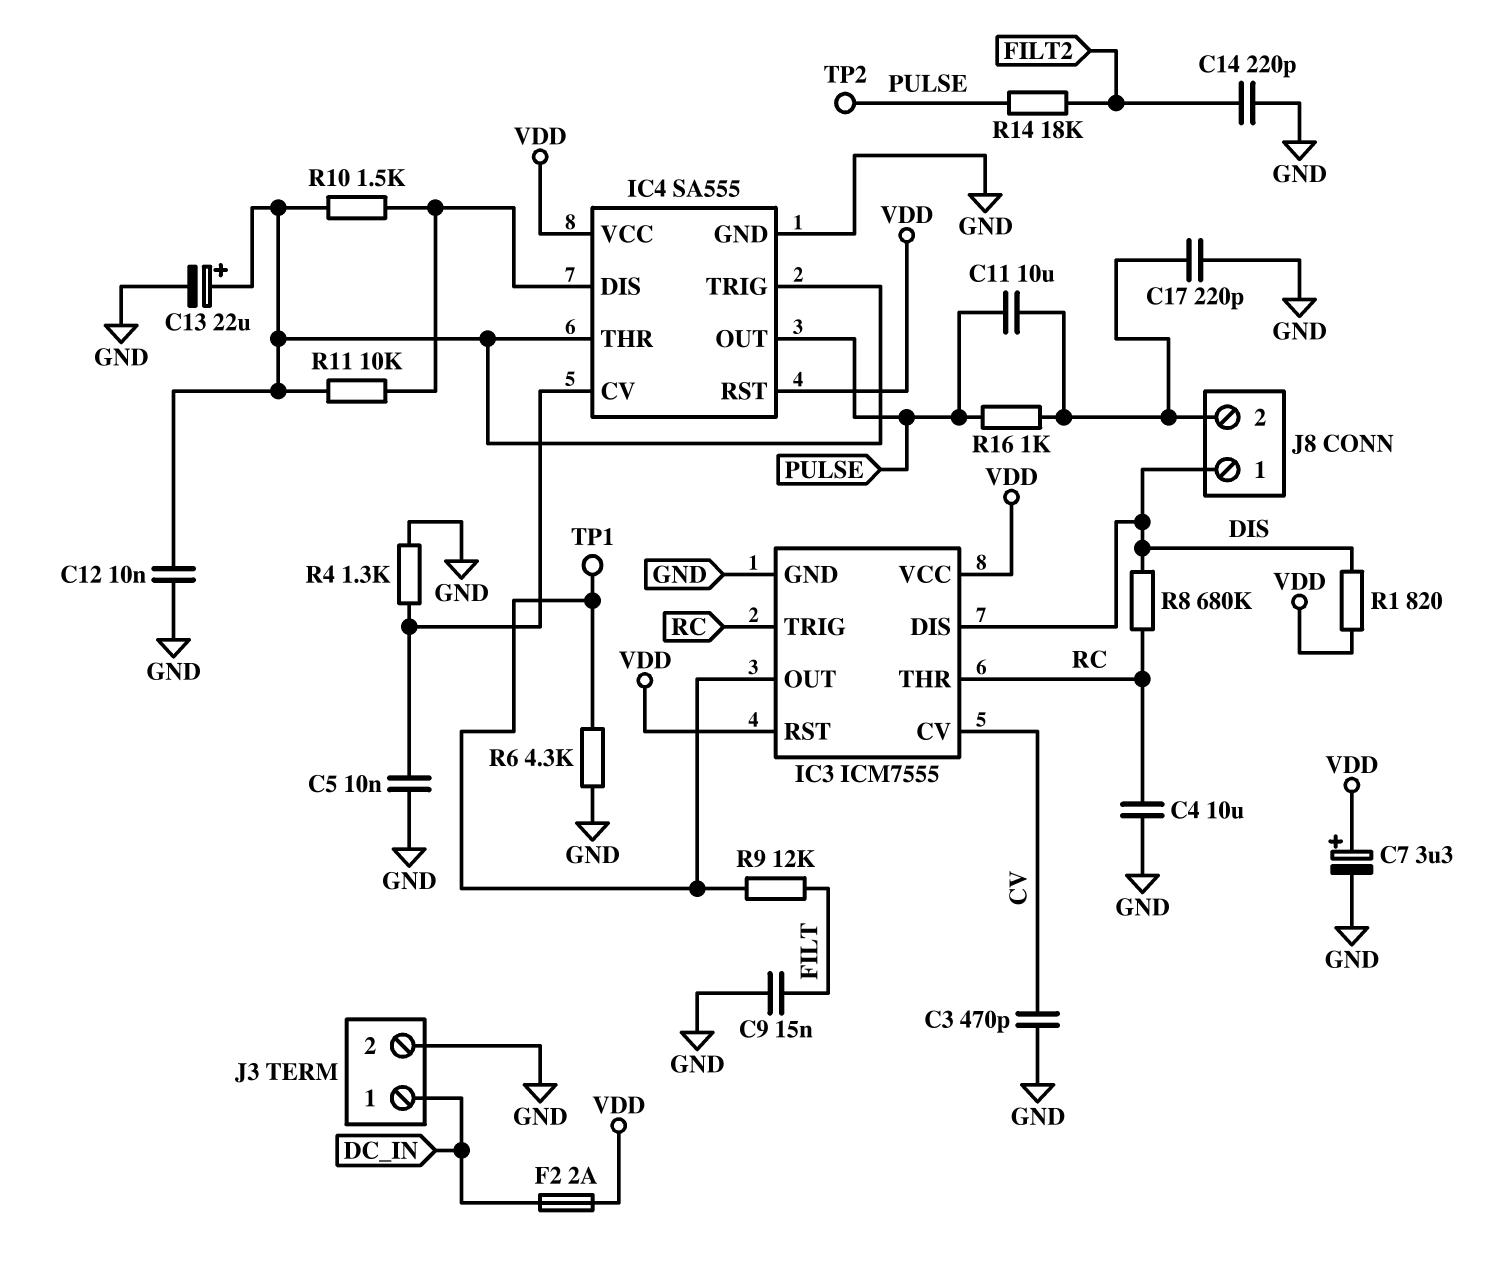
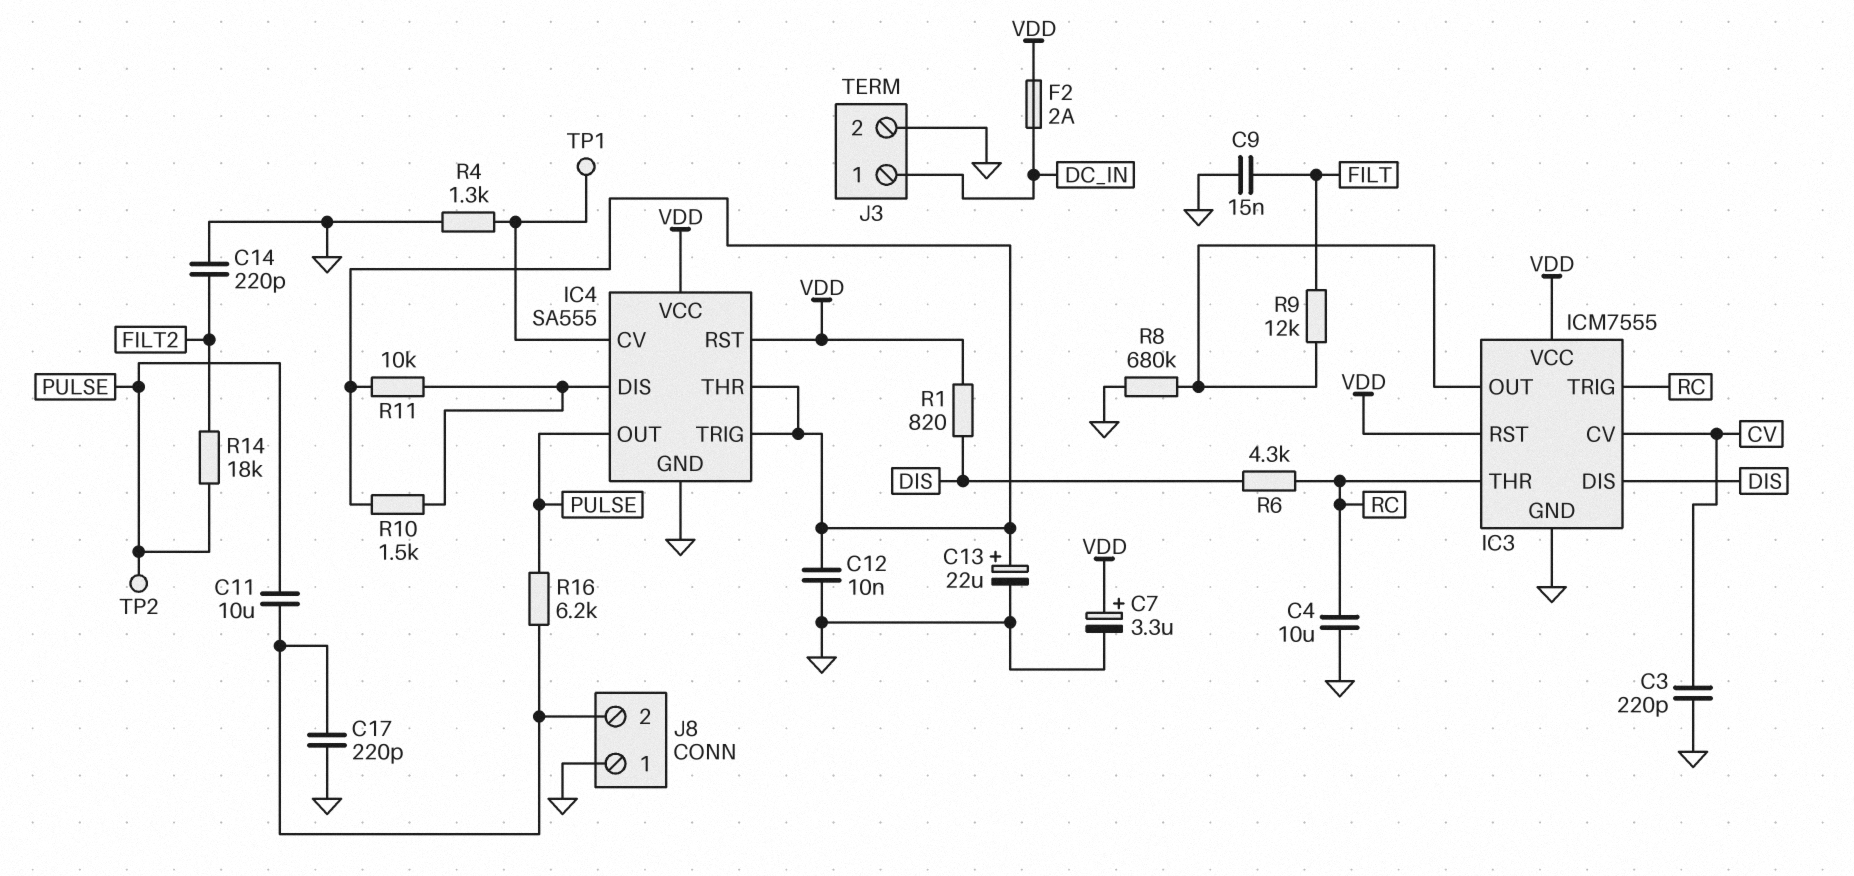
C3: 470pF (CV, GND) -> 220pF (CV, GND)
C5: 10nF (GND, IC4/CV) -> none
J8 pin 1: DIS -> GND
R6: 4.3k (GND, IC3/OUT) -> 4.3k (DIS, RC)
R8: 680k (DIS, RC) -> 680k (GND, IC3/OUT)
R16: 1k (J8/2, PULSE) -> 6.2k (J8/2, PULSE)
TP1: test point (IC3/OUT) -> test point (IC4/CV)

